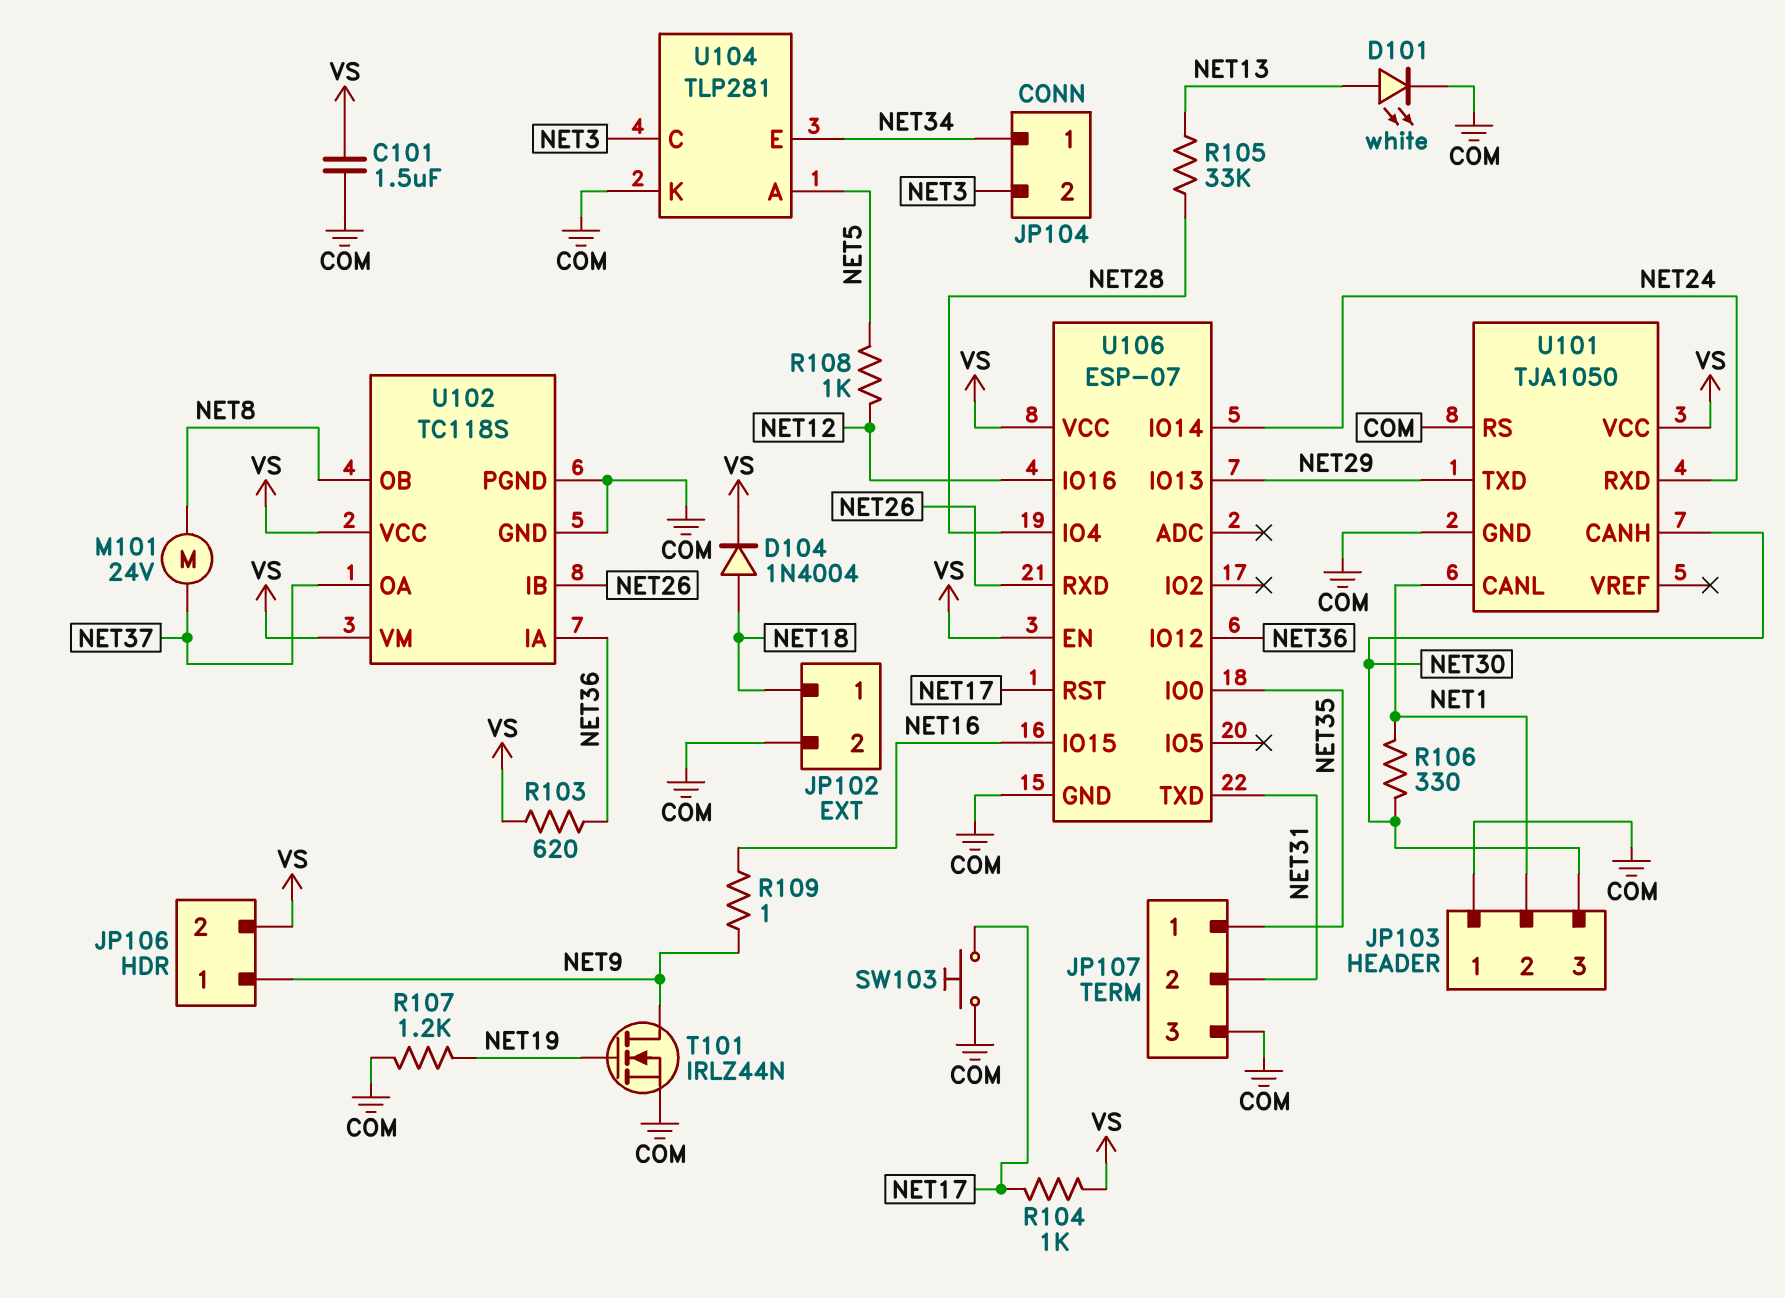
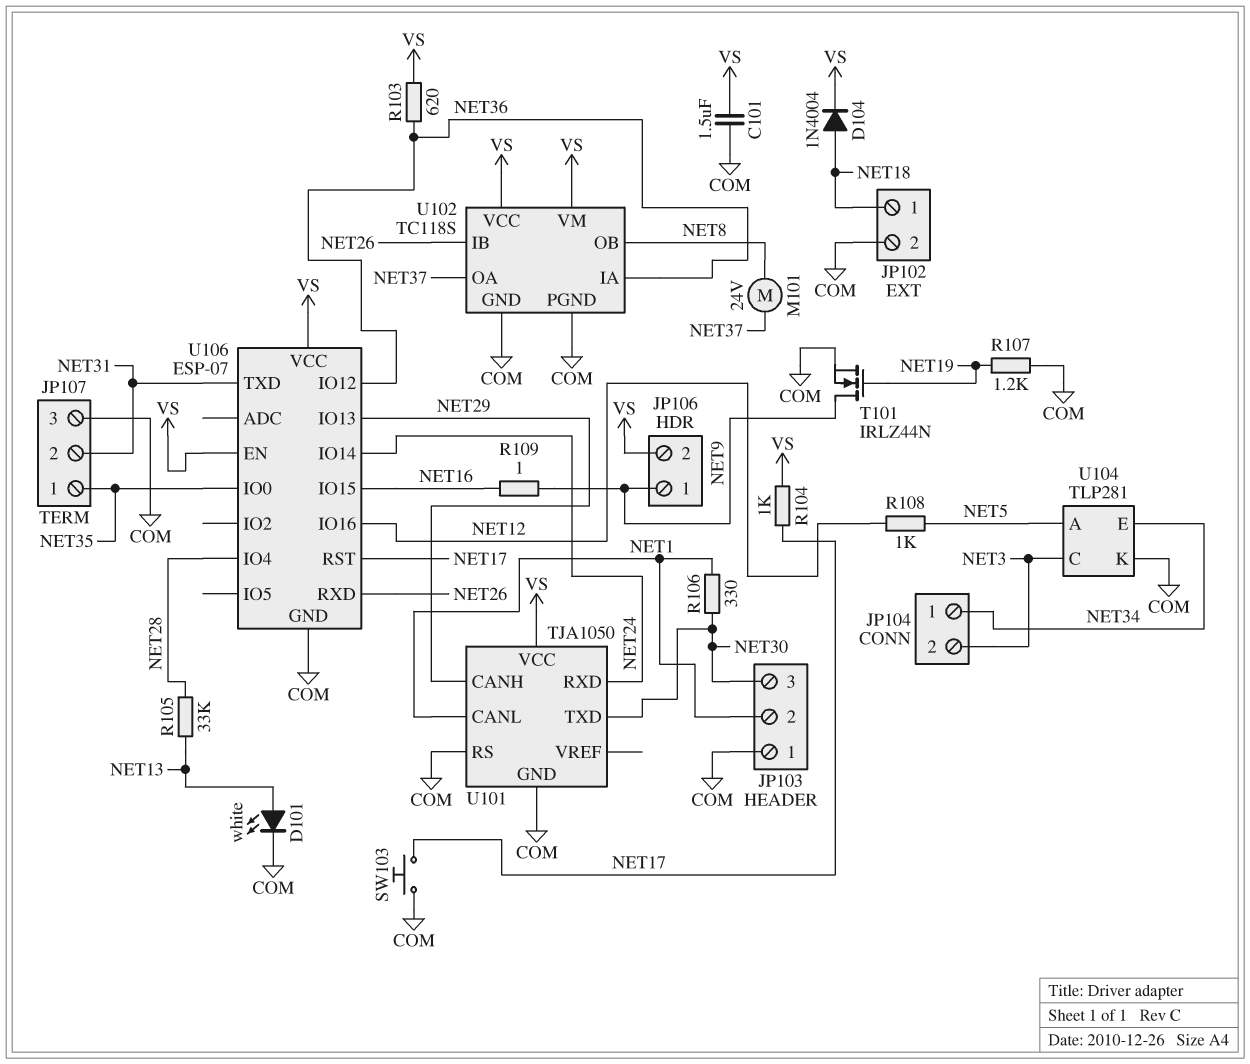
U101 pin CANH: NET30 -> NET29
U101 pin TXD: NET29 -> NET30

